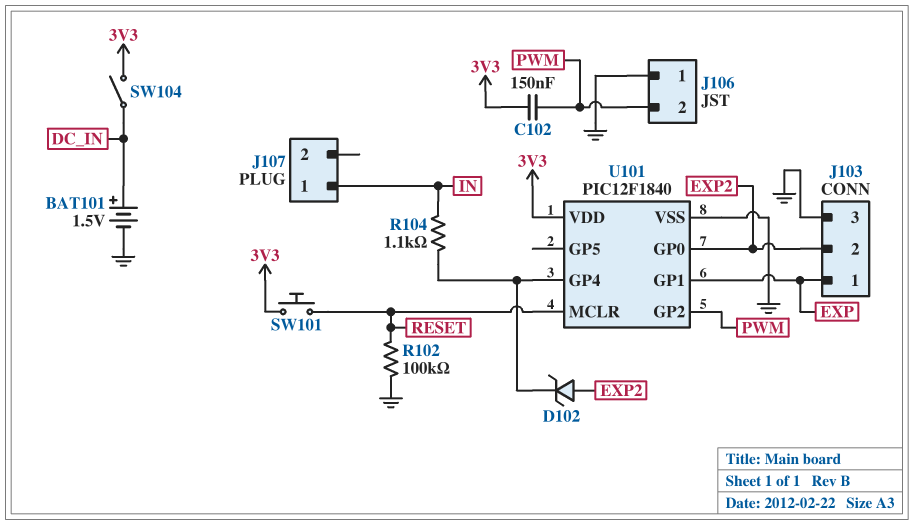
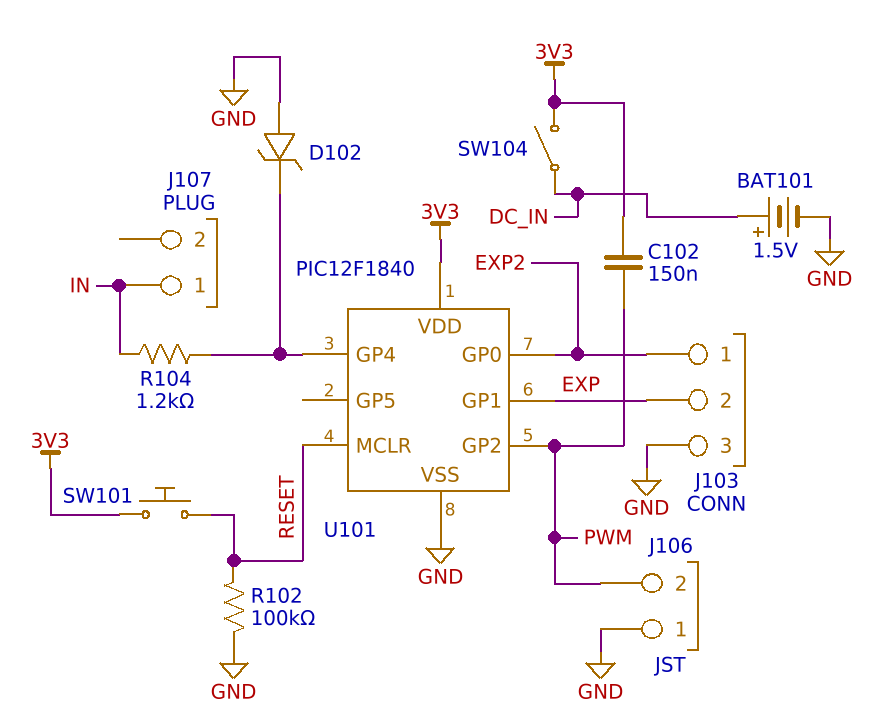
D102: zener (A EXP2, K U101/GP4) -> zener (A GND, K U101/GP4)
J103 pin 1: EXP -> EXP2
J103 pin 2: EXP2 -> EXP
R104: 1.1k (IN, U101/GP4) -> 1.2k (IN, U101/GP4)

